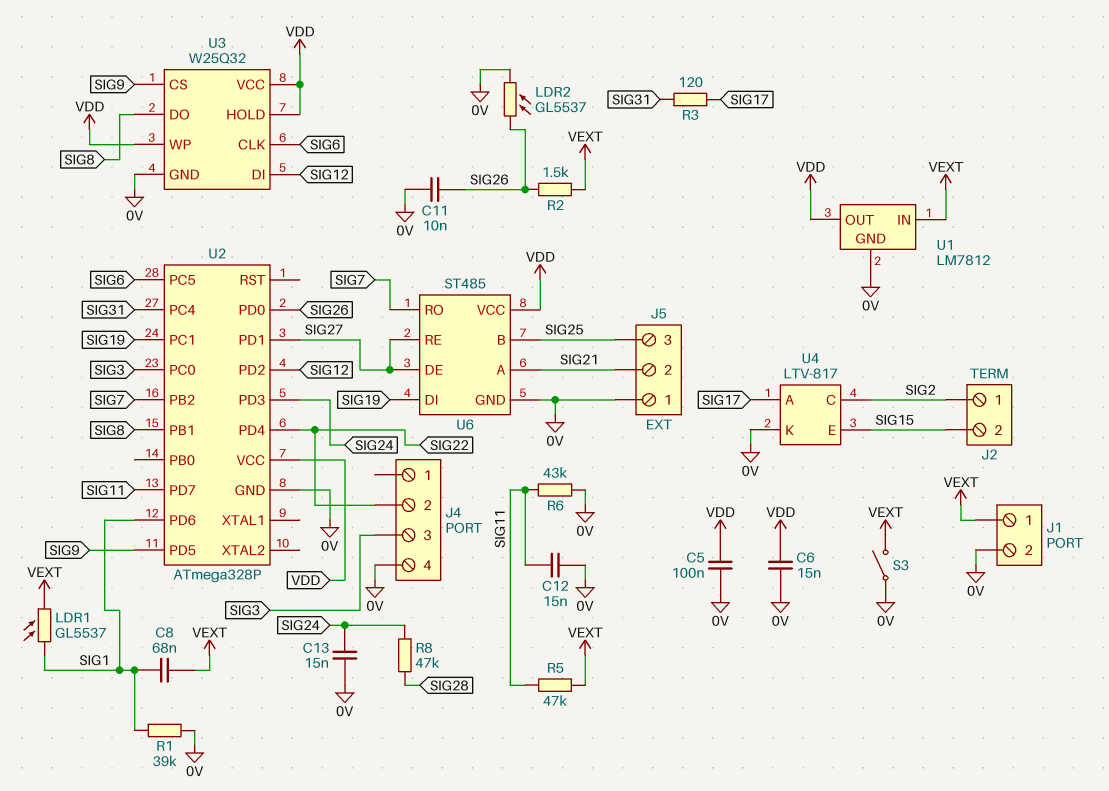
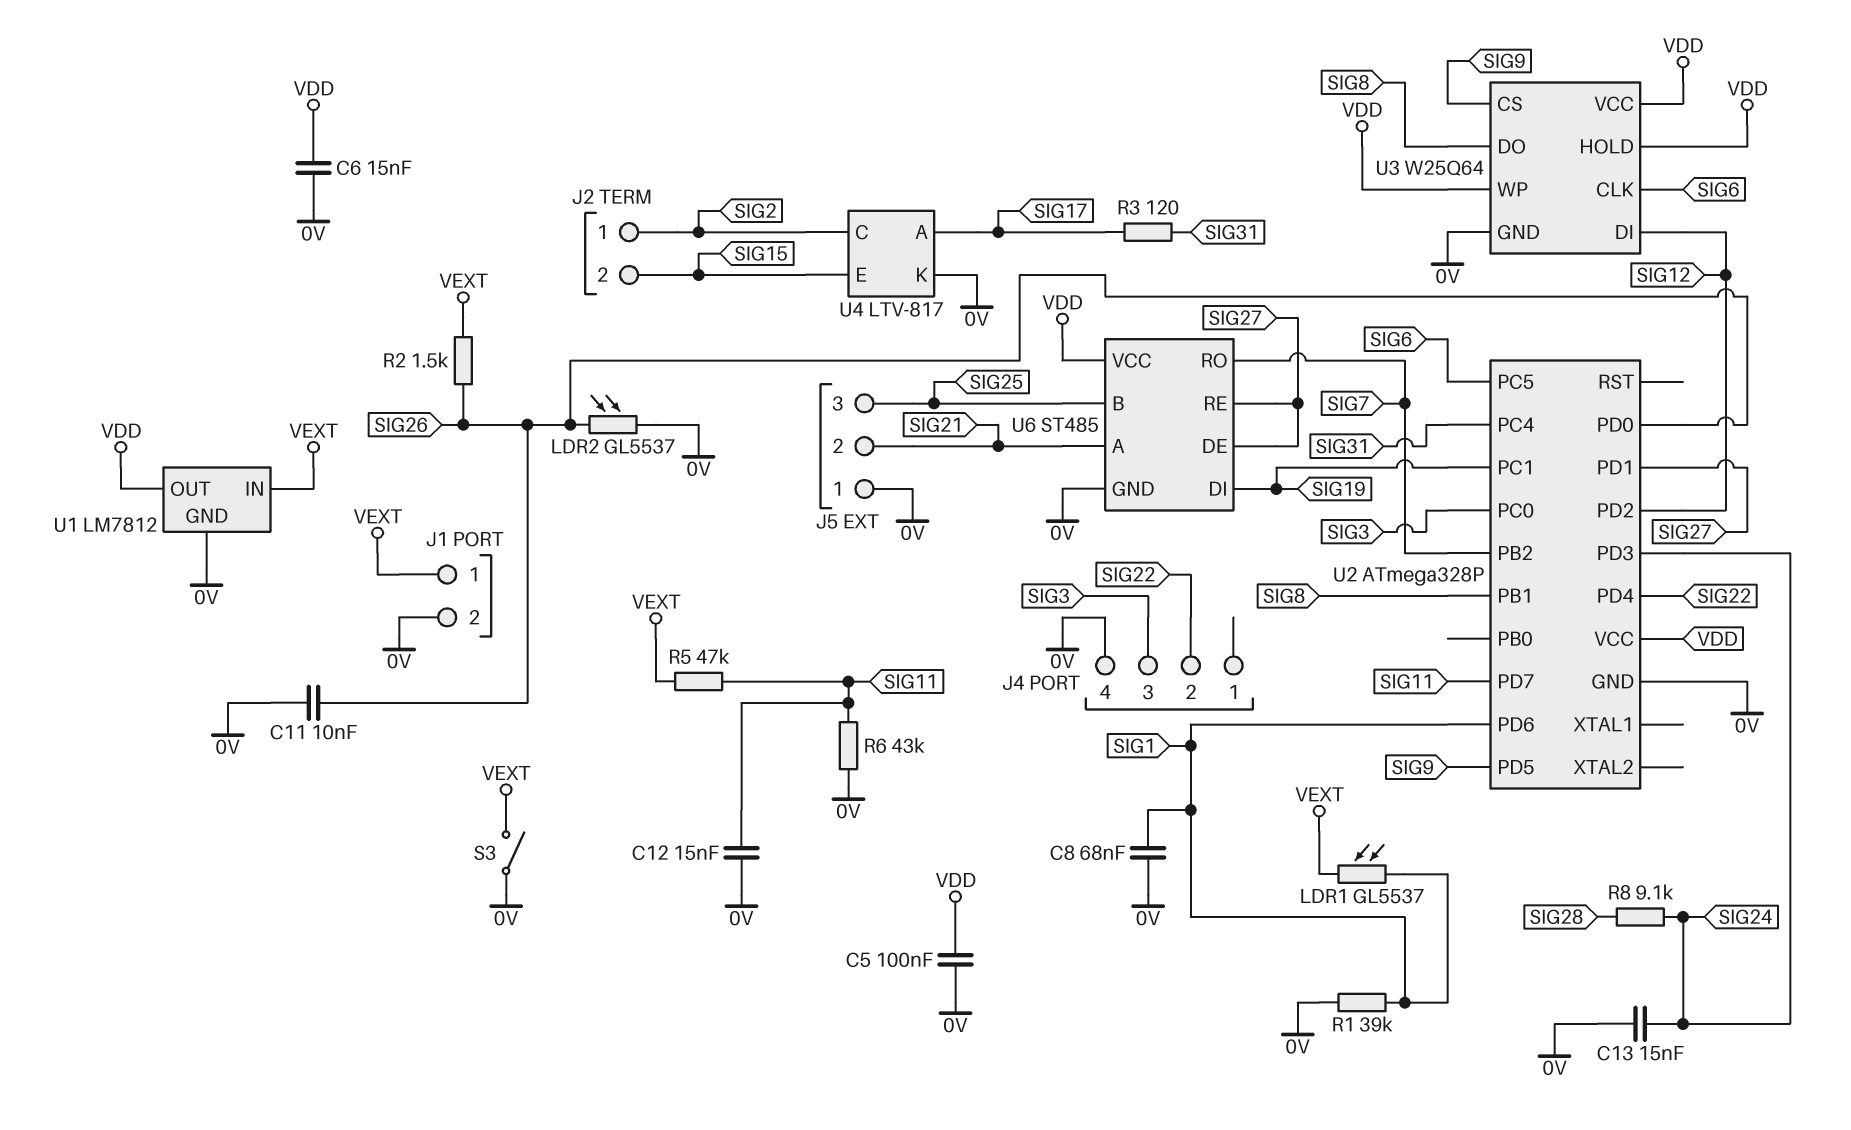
C8: 68nF (SIG1, VEXT) -> 68nF (0V, SIG1)
R8: 47k (SIG24, SIG28) -> 9.1k (SIG24, SIG28)
U3: W25Q32 -> W25Q64

